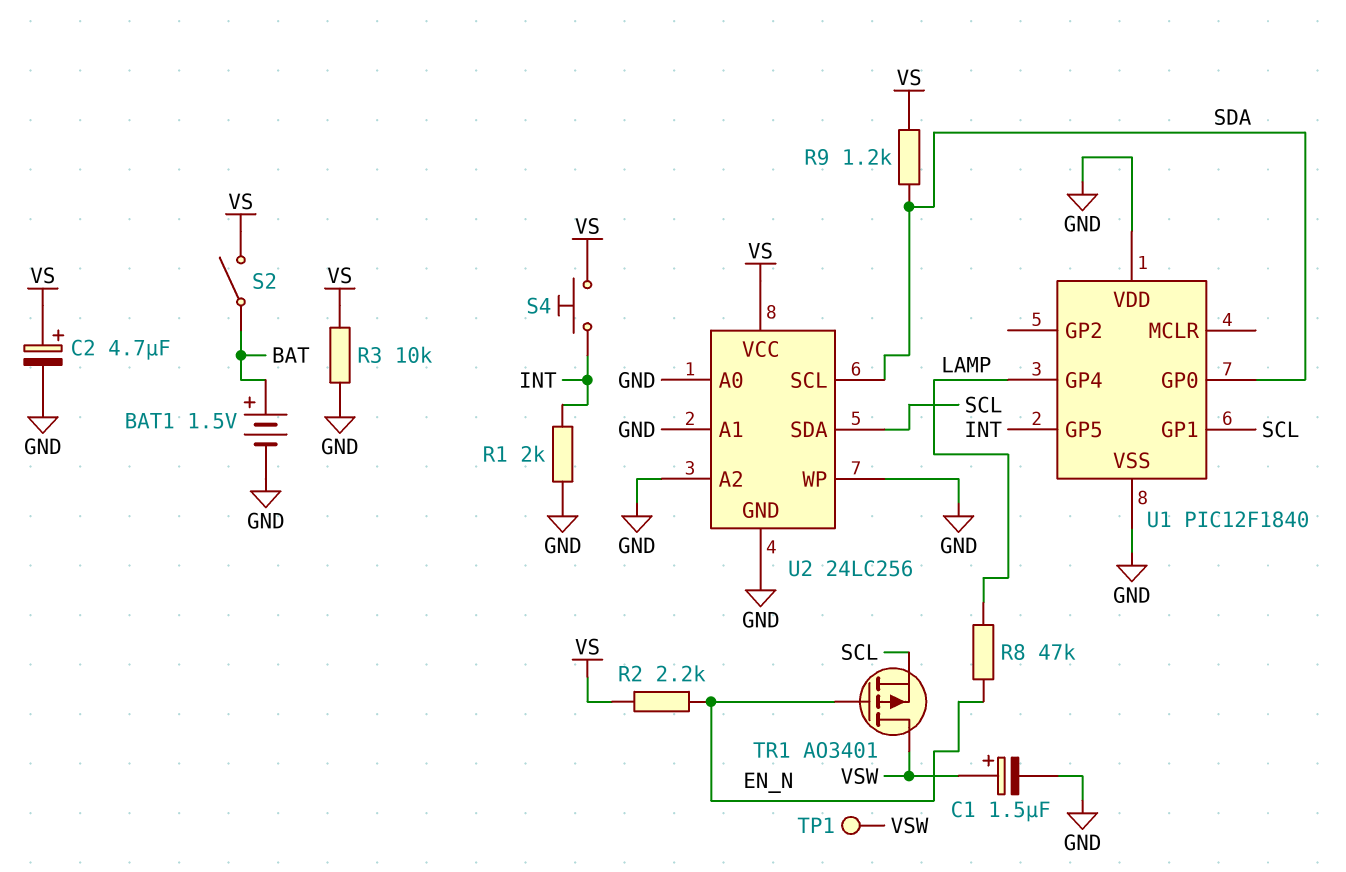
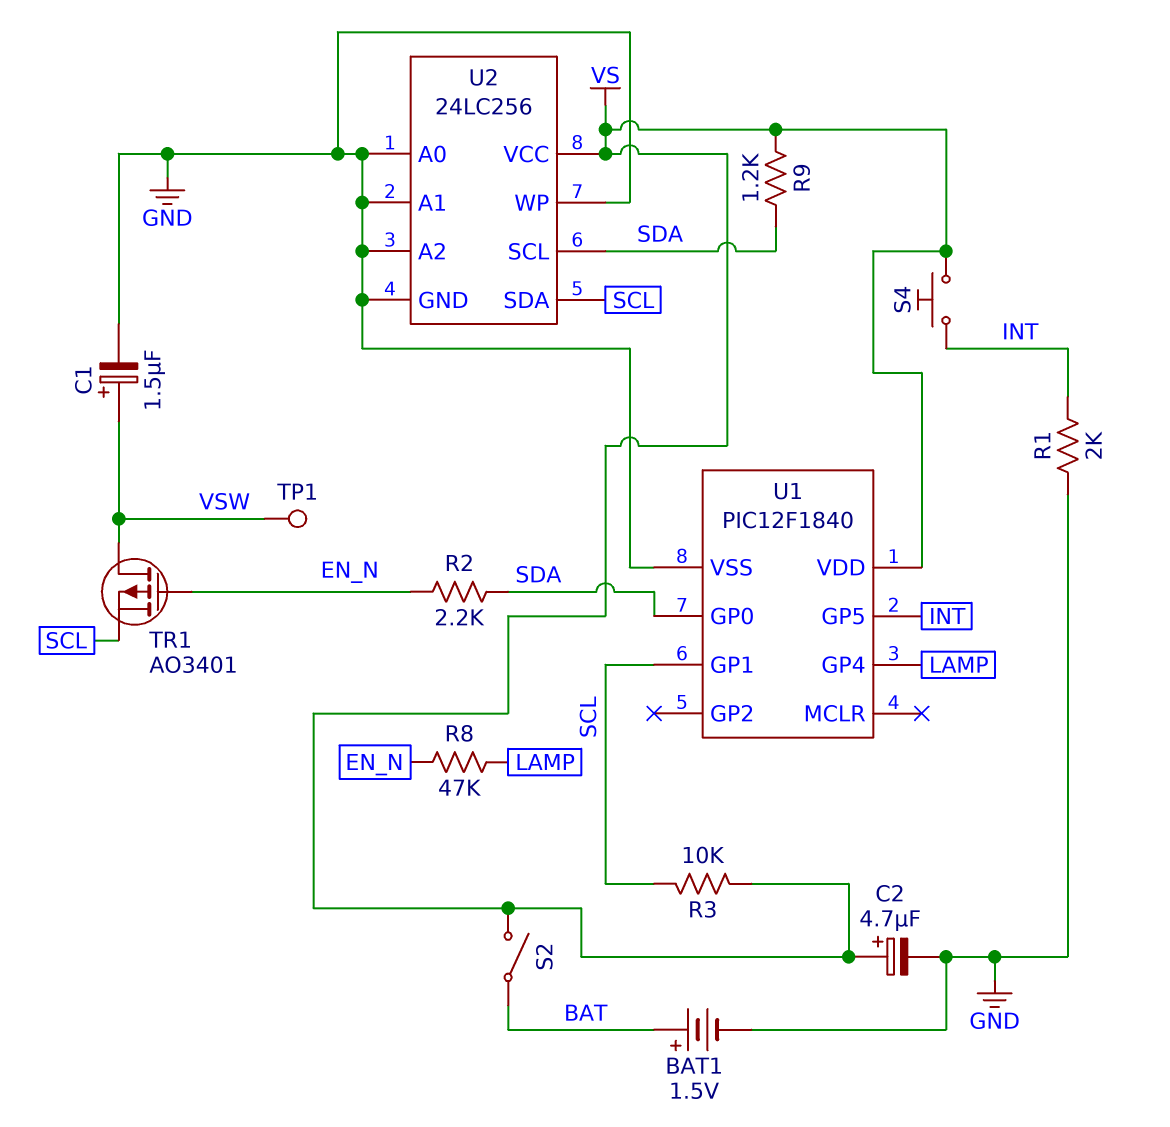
R2: 2.2k (EN_N, VS) -> 2.2k (EN_N, SDA)
R3: 10k (GND, VS) -> 10k (SCL, VS)
U1 pin VDD: GND -> VS

